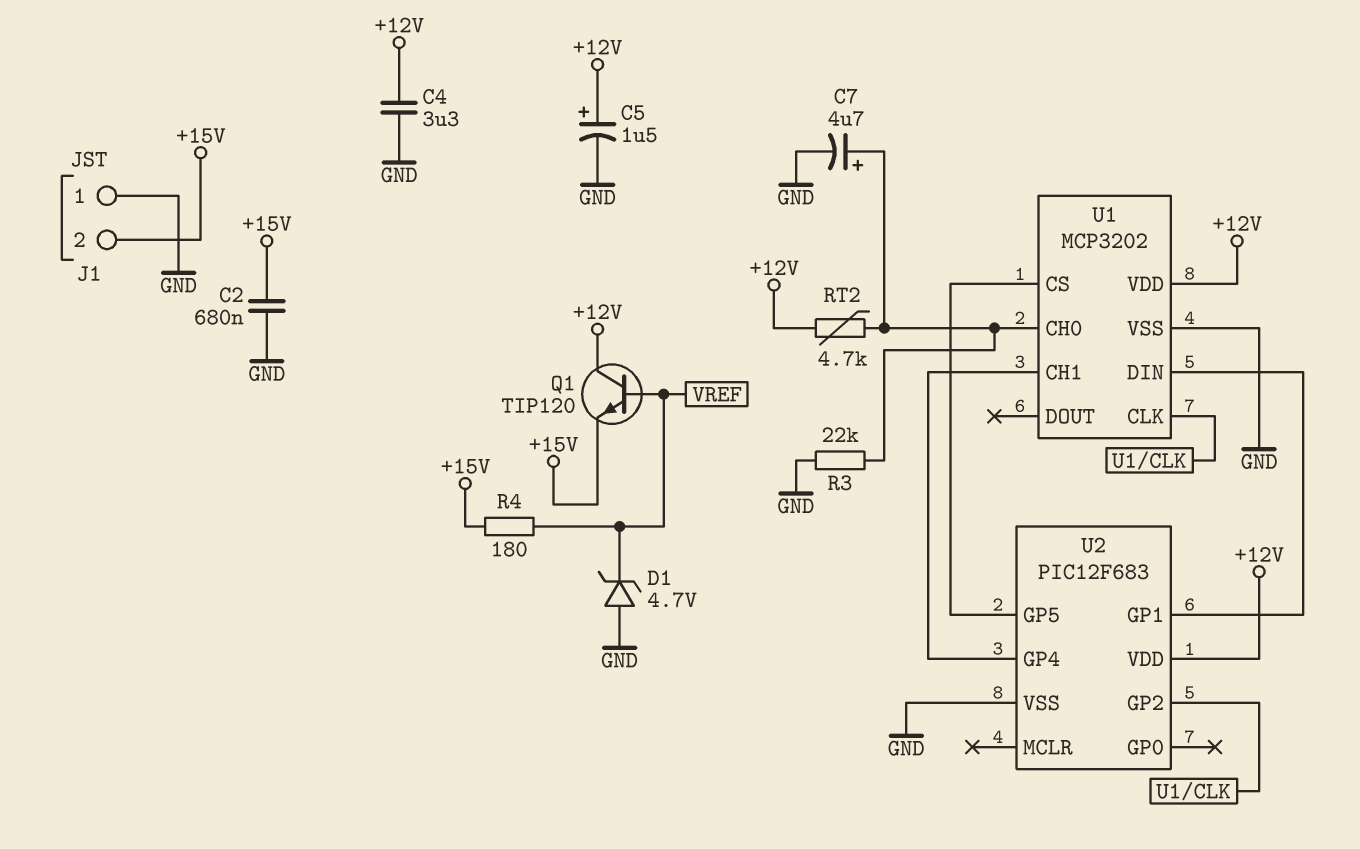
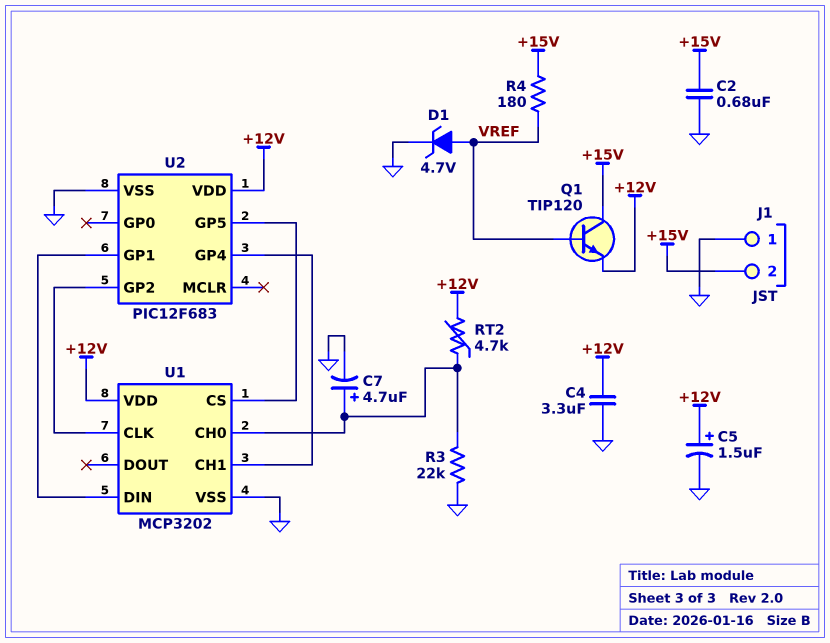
D1: zener 4.7V (A GND, K VREF) -> zener 4.7V (A VREF, K GND)
Q1: NPN TIP120 (B VREF, C +12V, E +15V) -> NPN TIP120 (B VREF, C +15V, E +12V)

